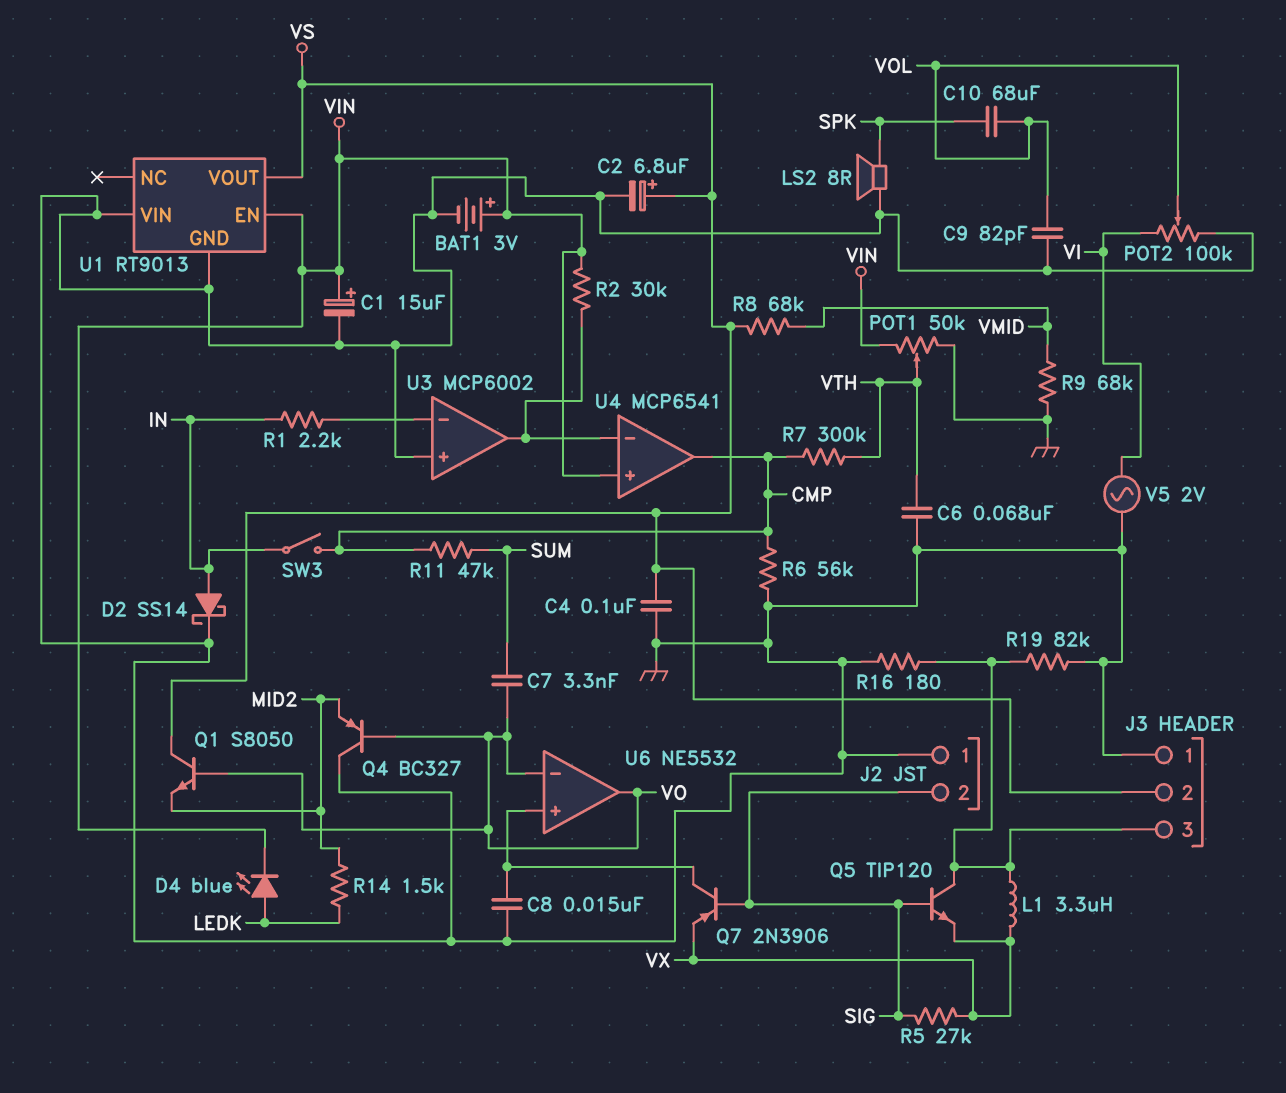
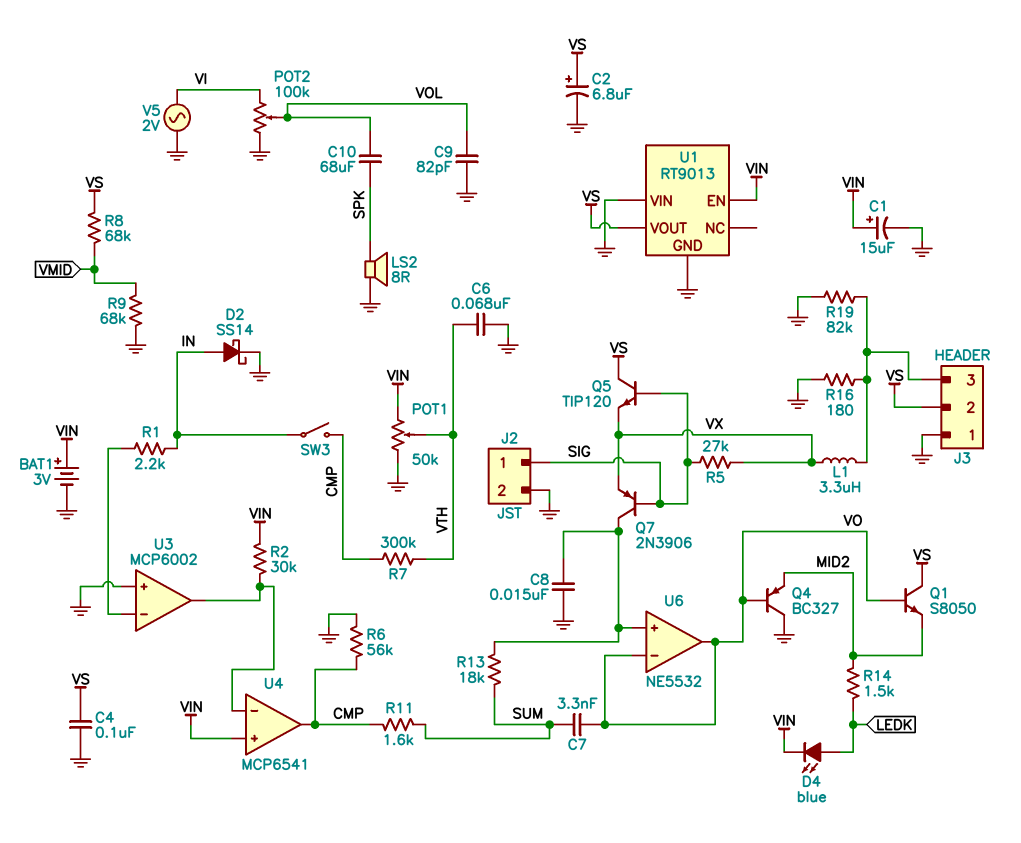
J2 pin 1: GND -> SIG
J2 pin 2: SIG -> GND
Q5: NPN TIP120 (B SIG, C J3/3, E VX) -> NPN TIP120 (B SIG, C VS, E VX)
R11: 47k (CMP, SUM) -> 1.6k (CMP, SUM)
R13: none -> 18k (SUM, U6/in+)

